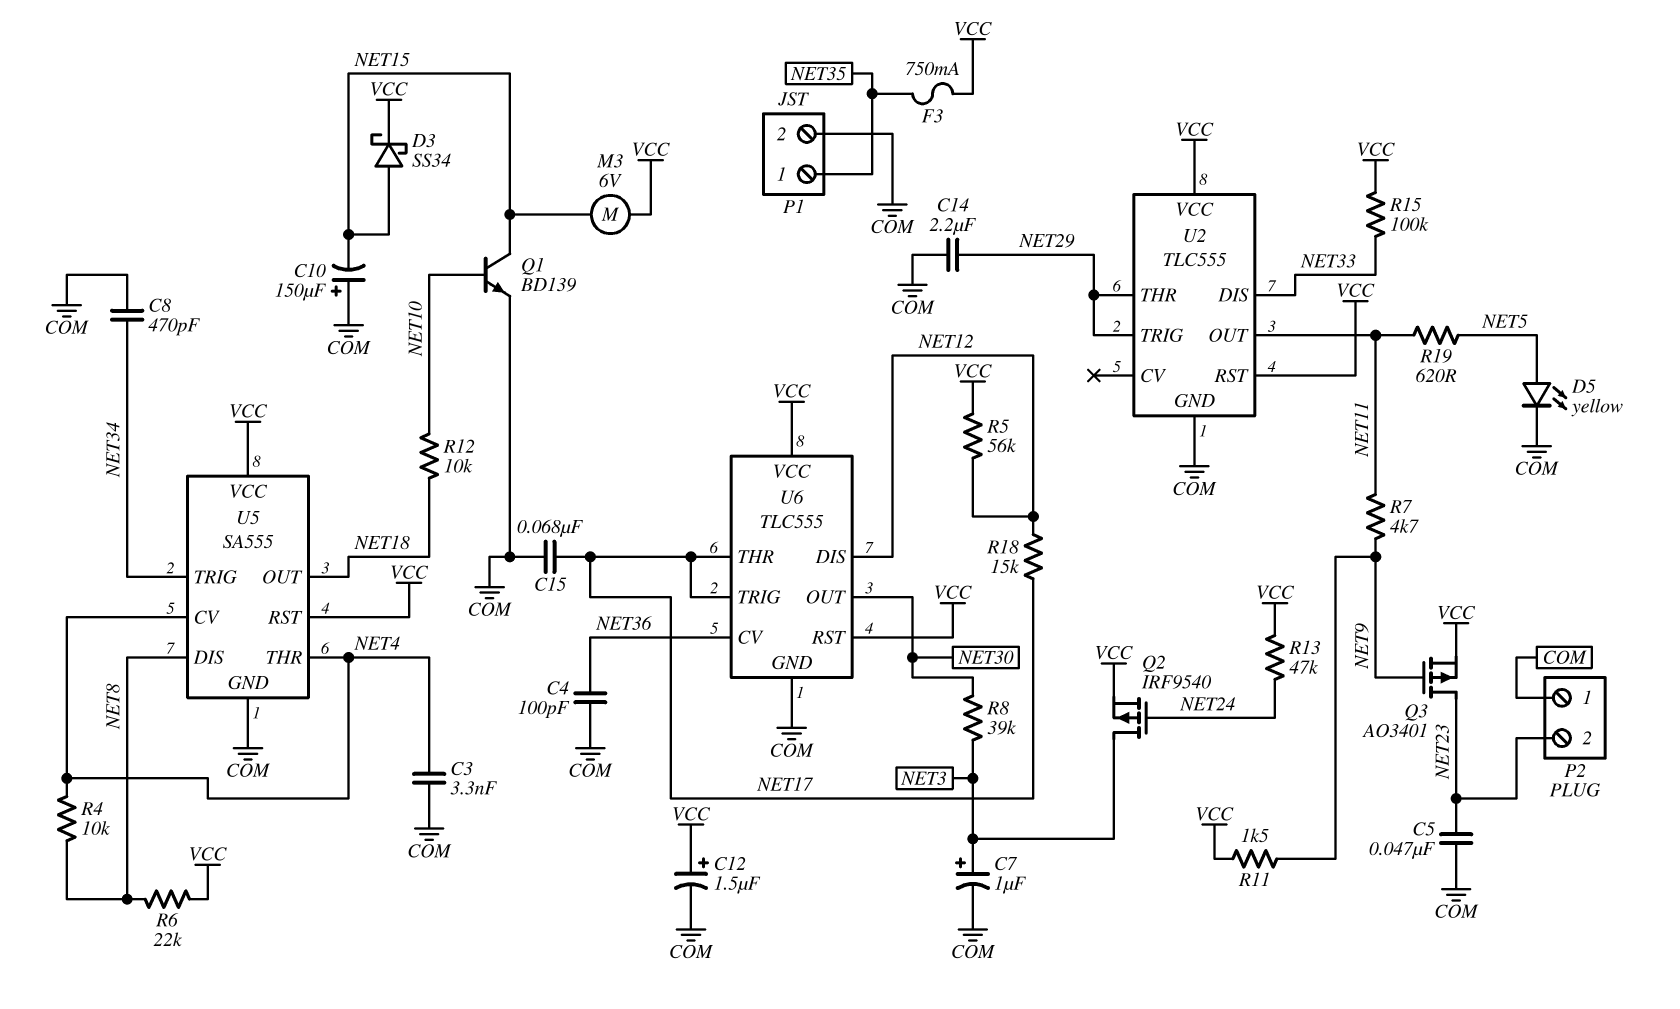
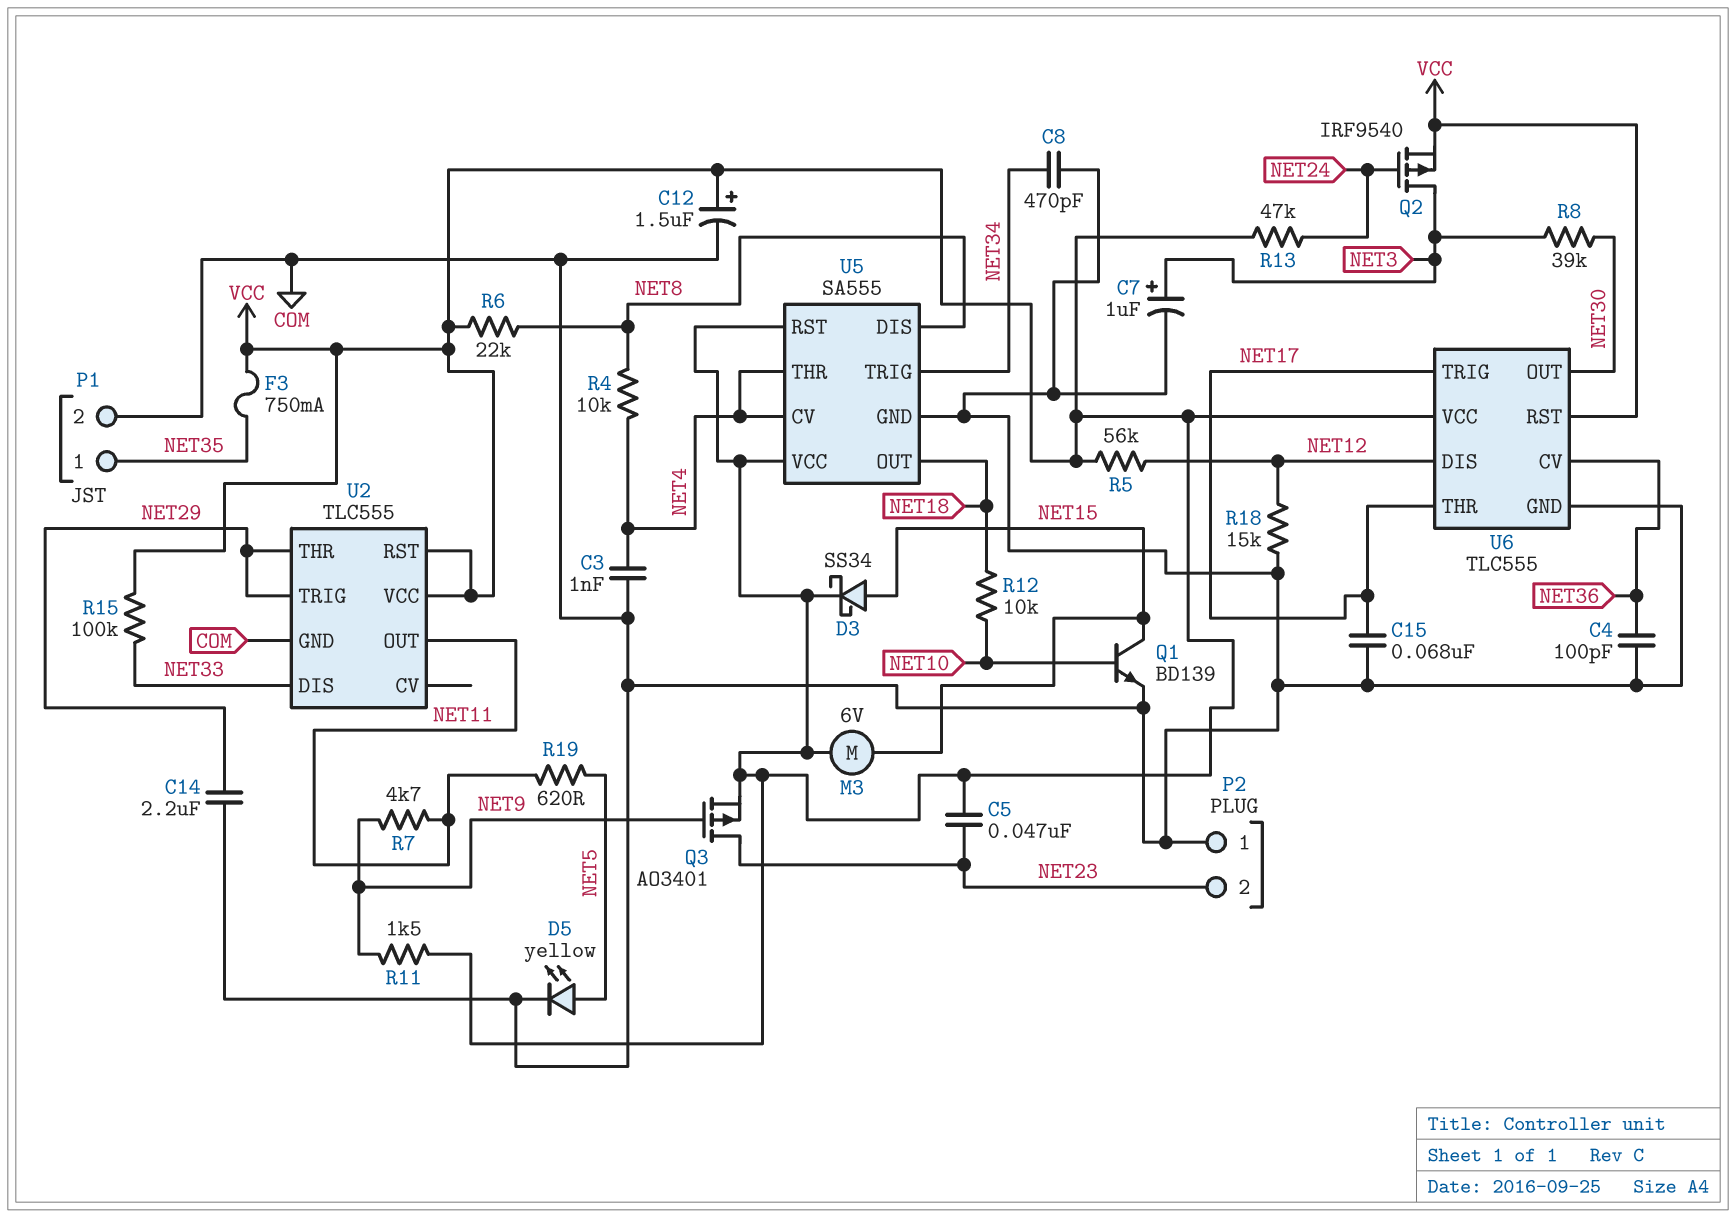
C3: 3.3nF (COM, NET4) -> 1nF (COM, NET4)
C5: 47nF (COM, NET23) -> 47nF (NET23, VCC)
C10: 150uF (plus COM, minus NET15) -> none
R18: 15k (NET12, NET17) -> 15k (COM, NET12)

